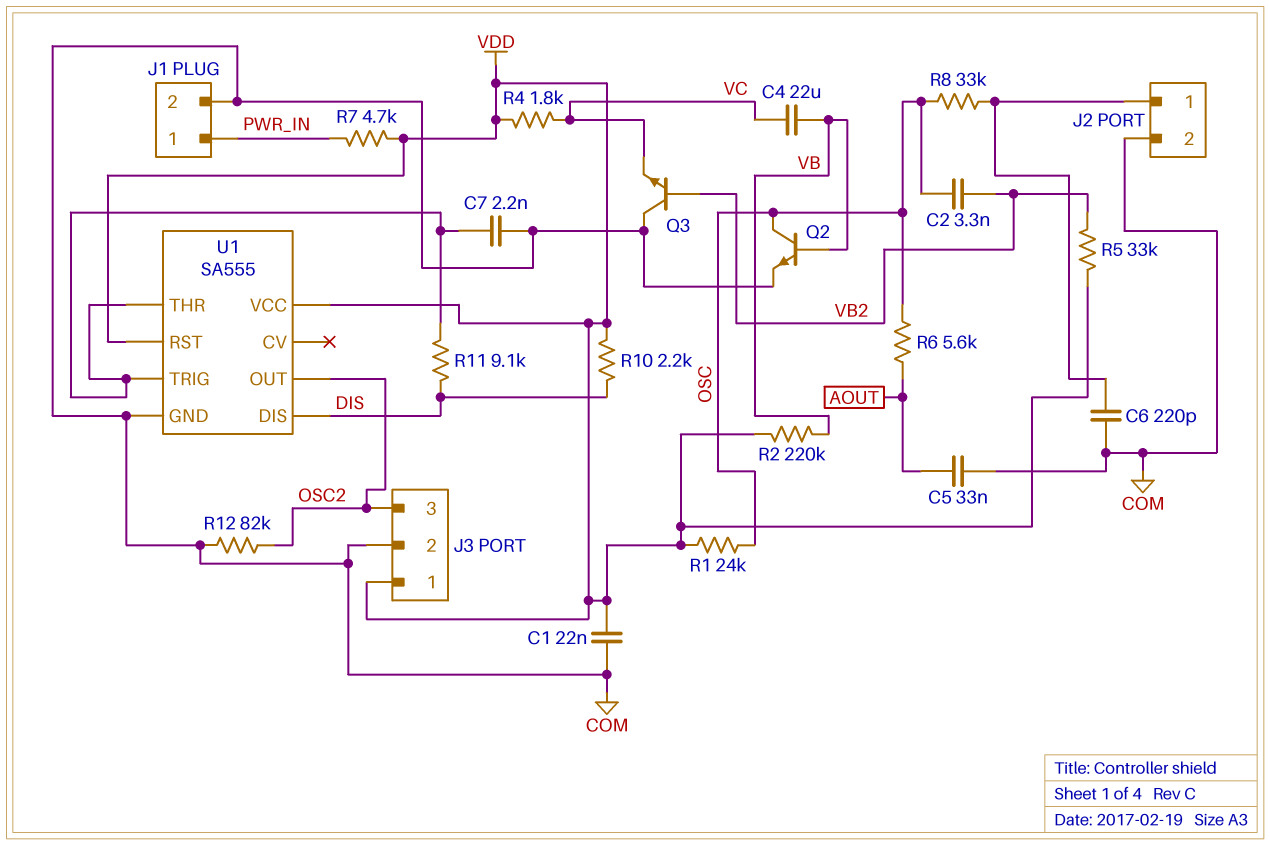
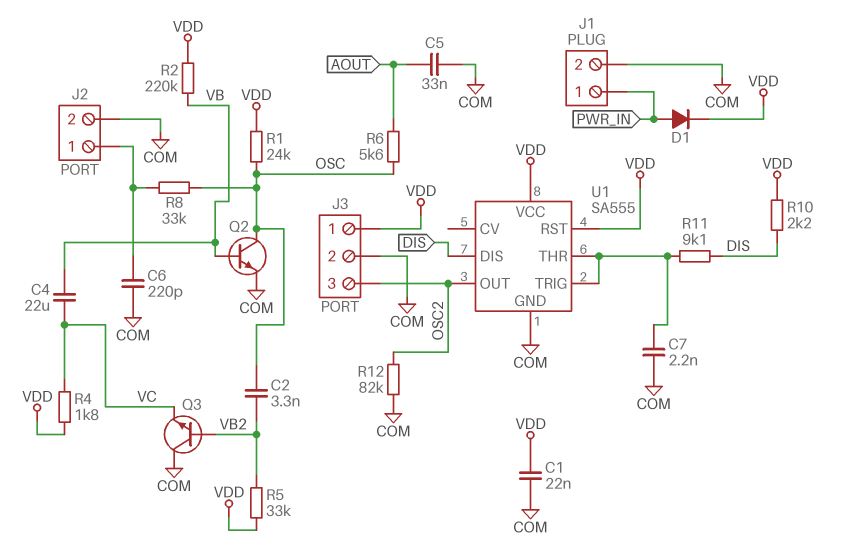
D1: none -> diode (A PWR_IN, K VDD)
R7: 4.7k (PWR_IN, VDD) -> none

